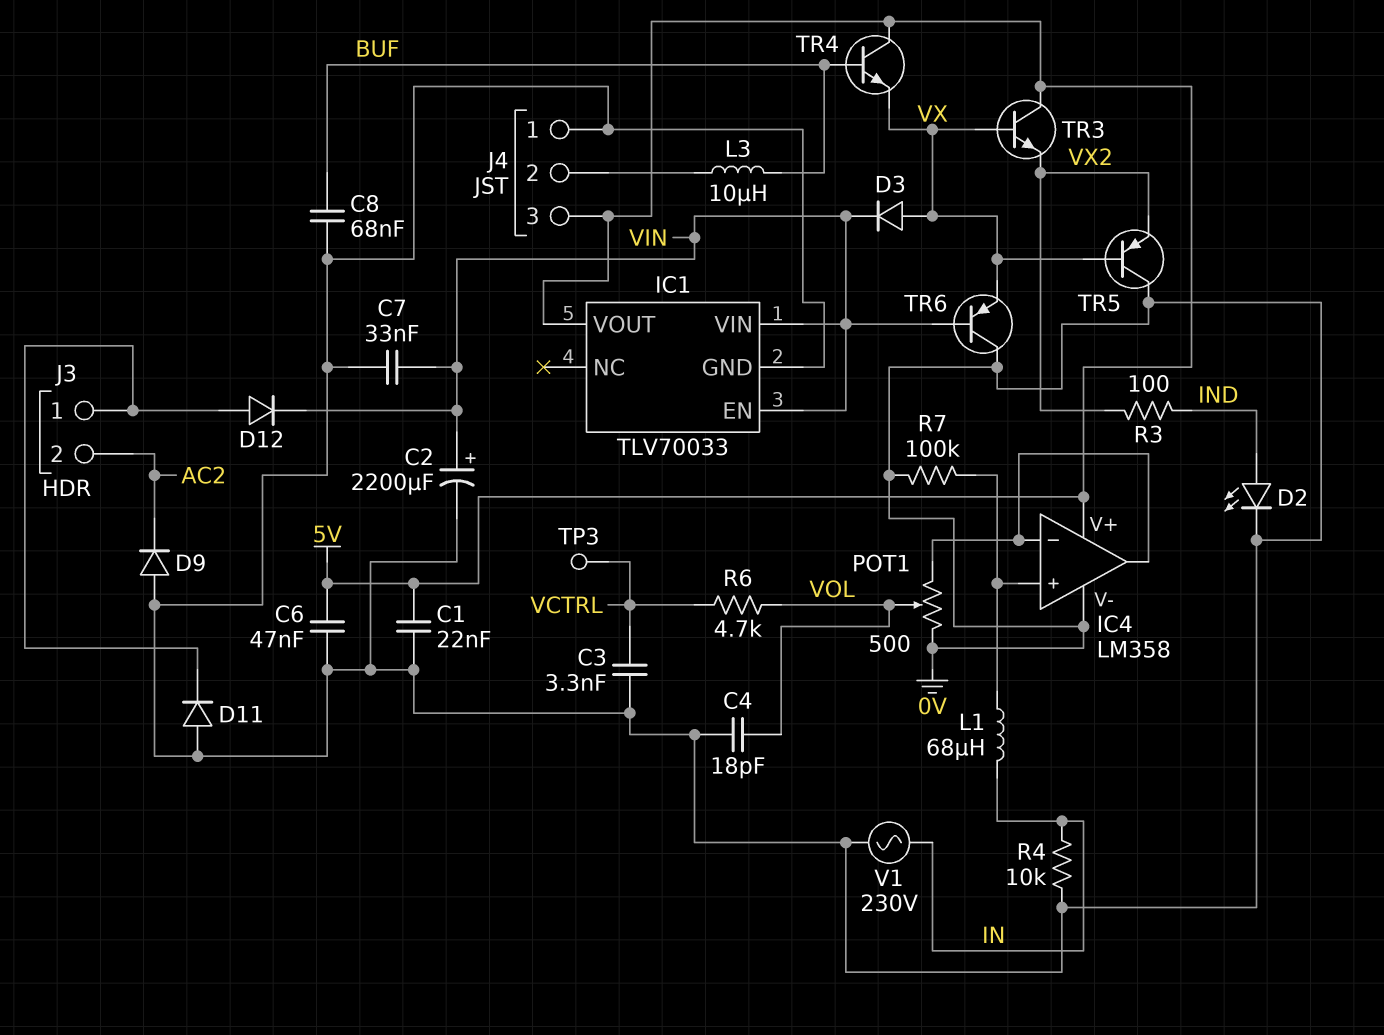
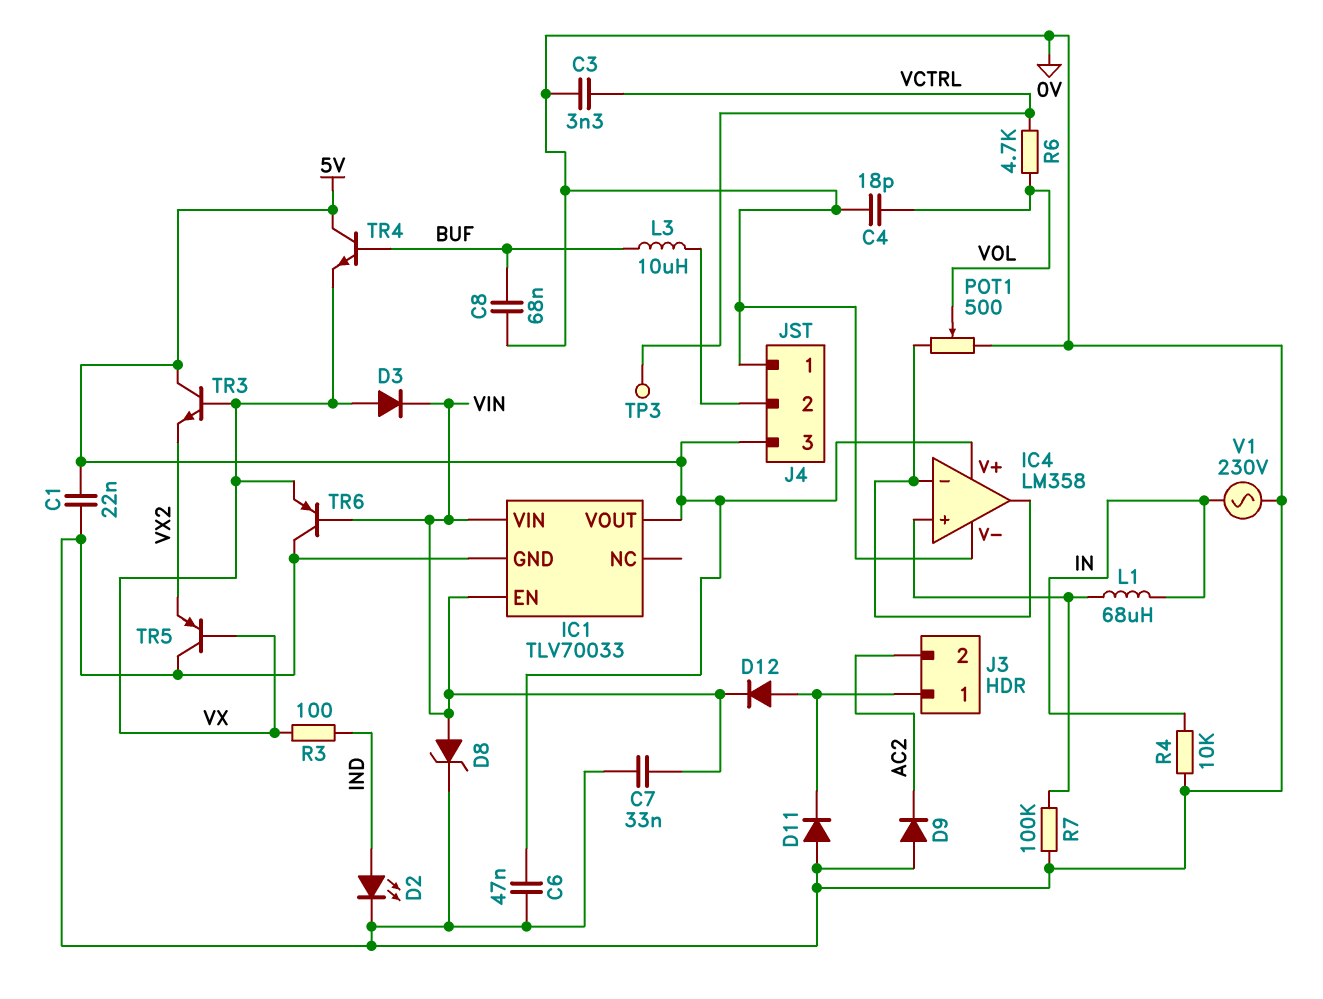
C2: 2200uF (plus VIN, minus 0V) -> none
D8: none -> zener (A VIN, K 0V)
R3: 100 (IND, VX2) -> 100 (IND, VX)

